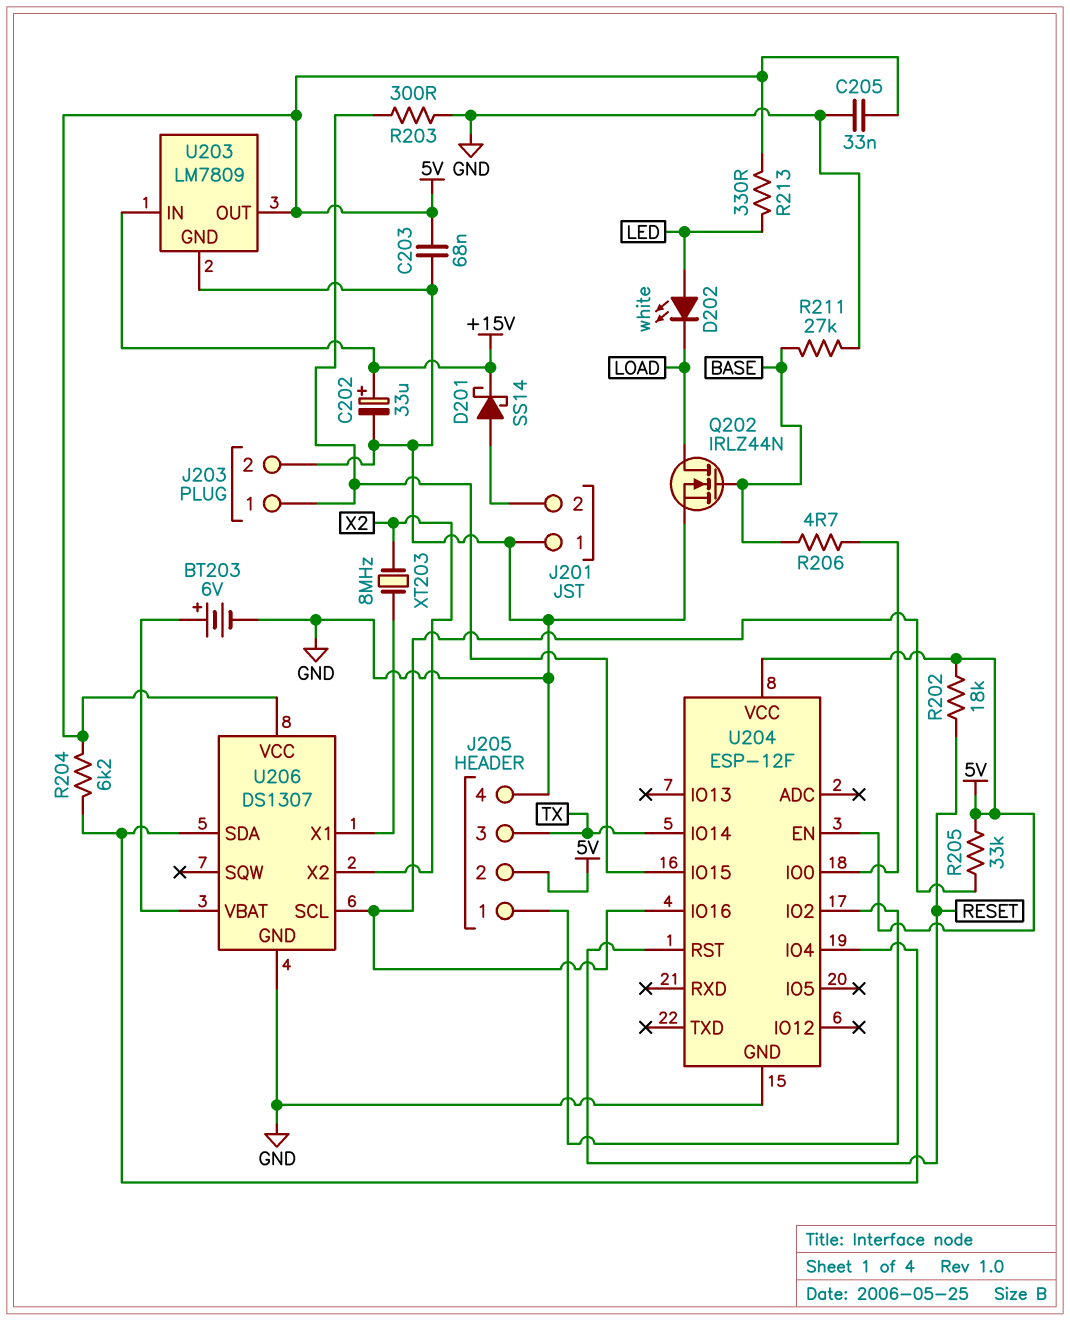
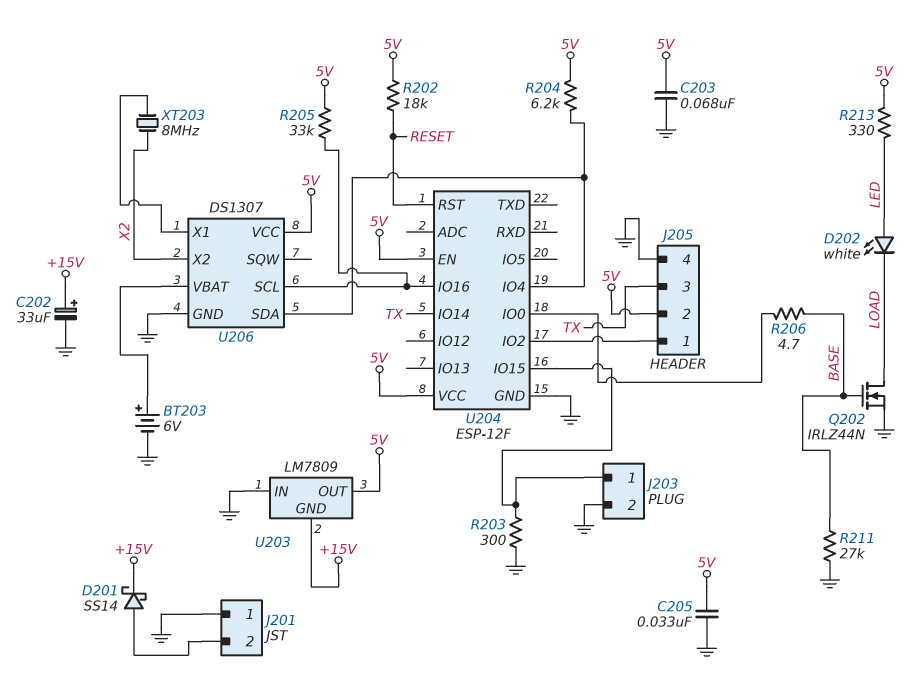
U203 pin GND: GND -> +15V
U203 pin IN: +15V -> GND

